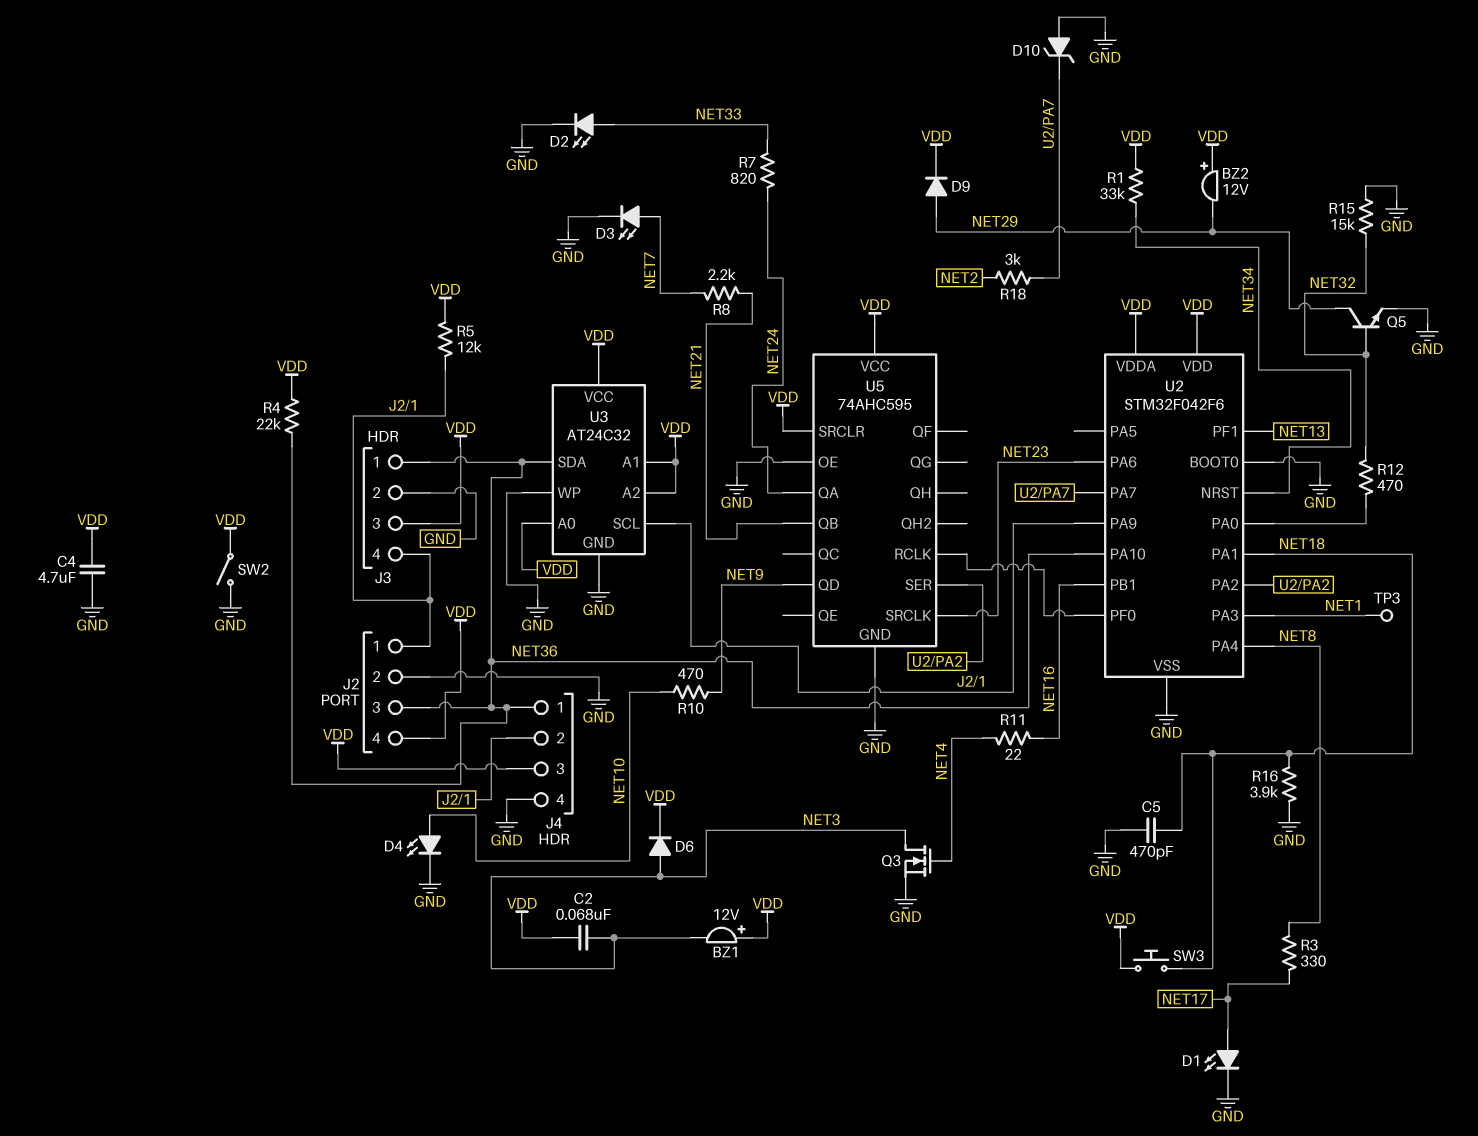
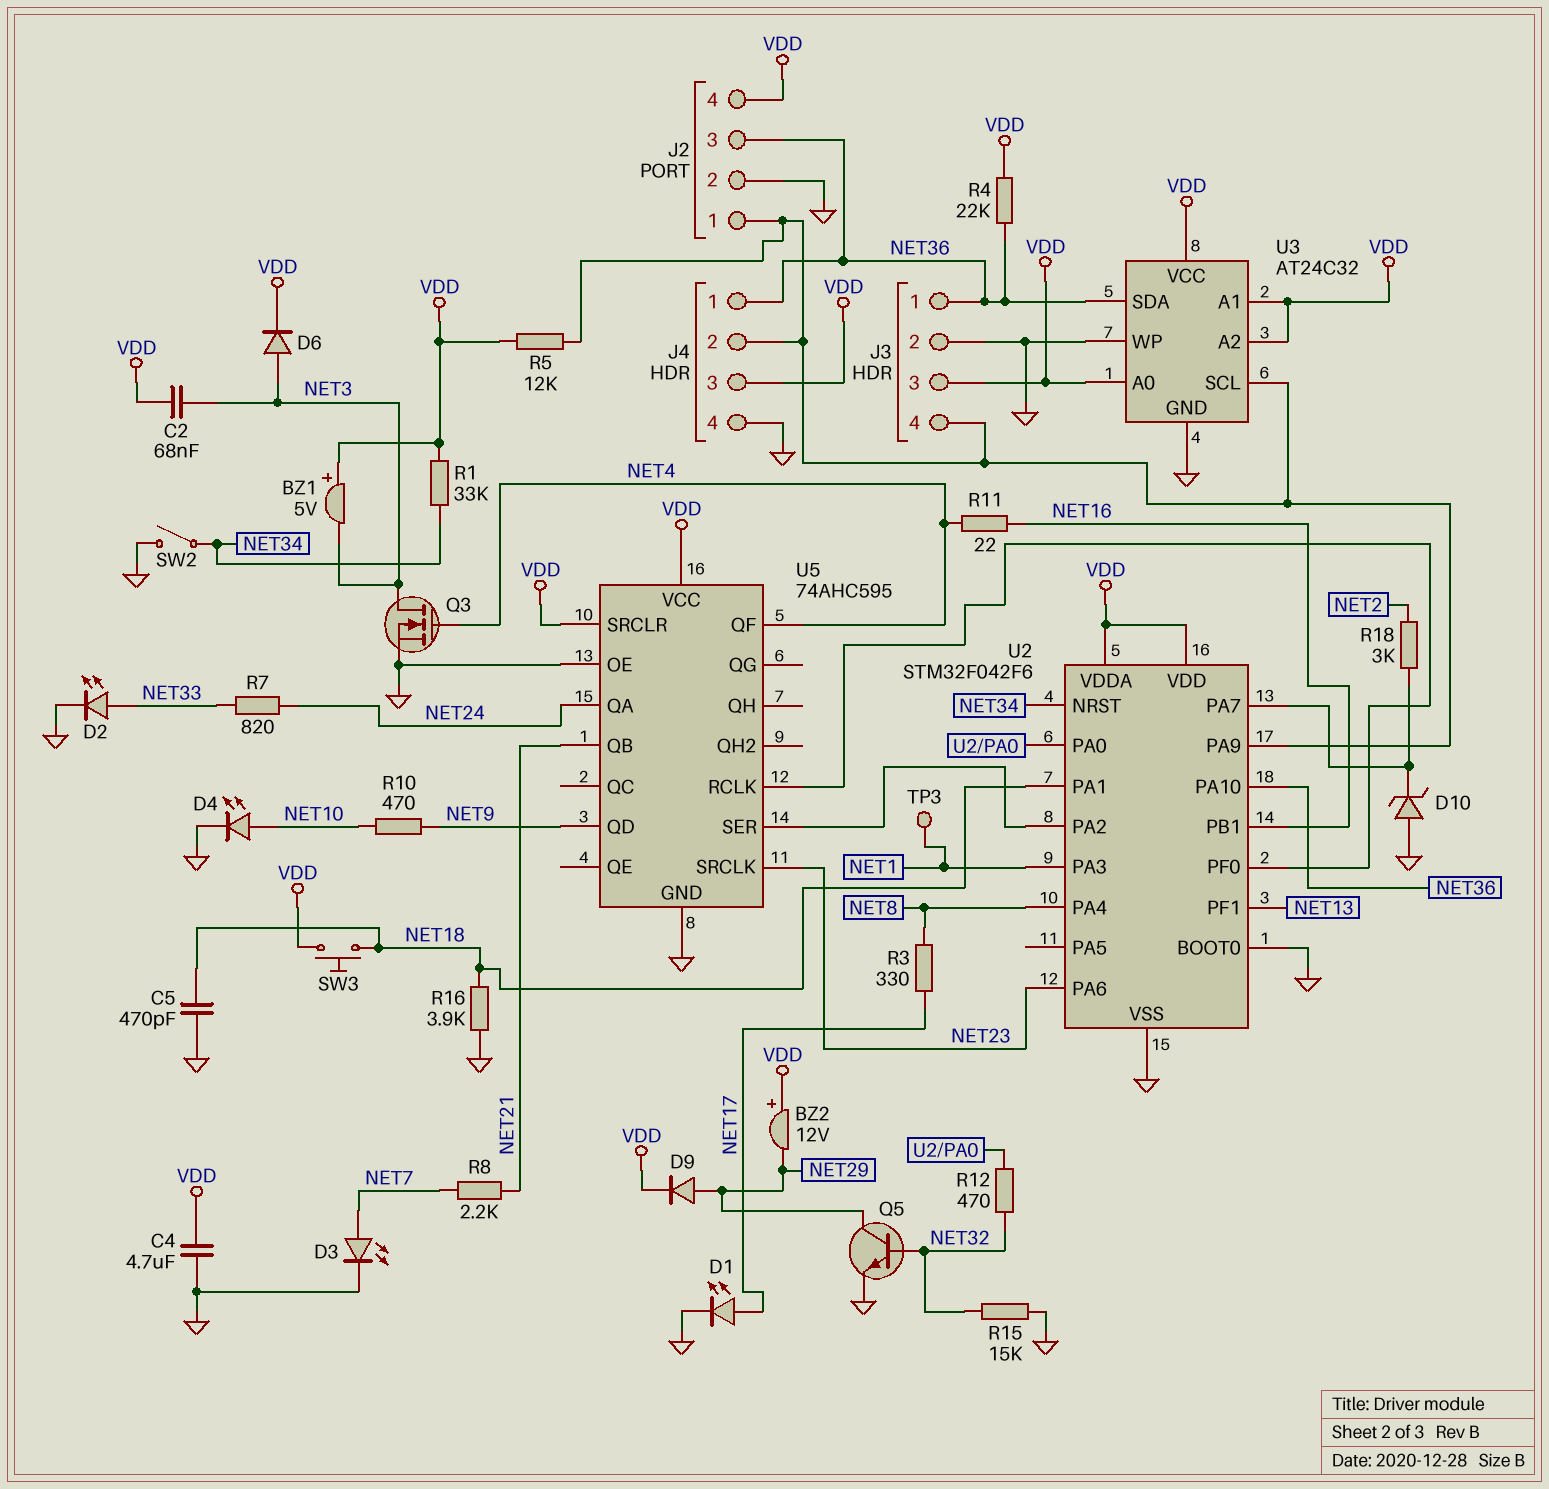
BZ1: buzzer 12V (plus VDD, minus NET3) -> buzzer 5V (plus VDD, minus NET3)
SW2: switch (GND, VDD) -> switch (GND, NET34)
U5 pin QF: none -> NET4

